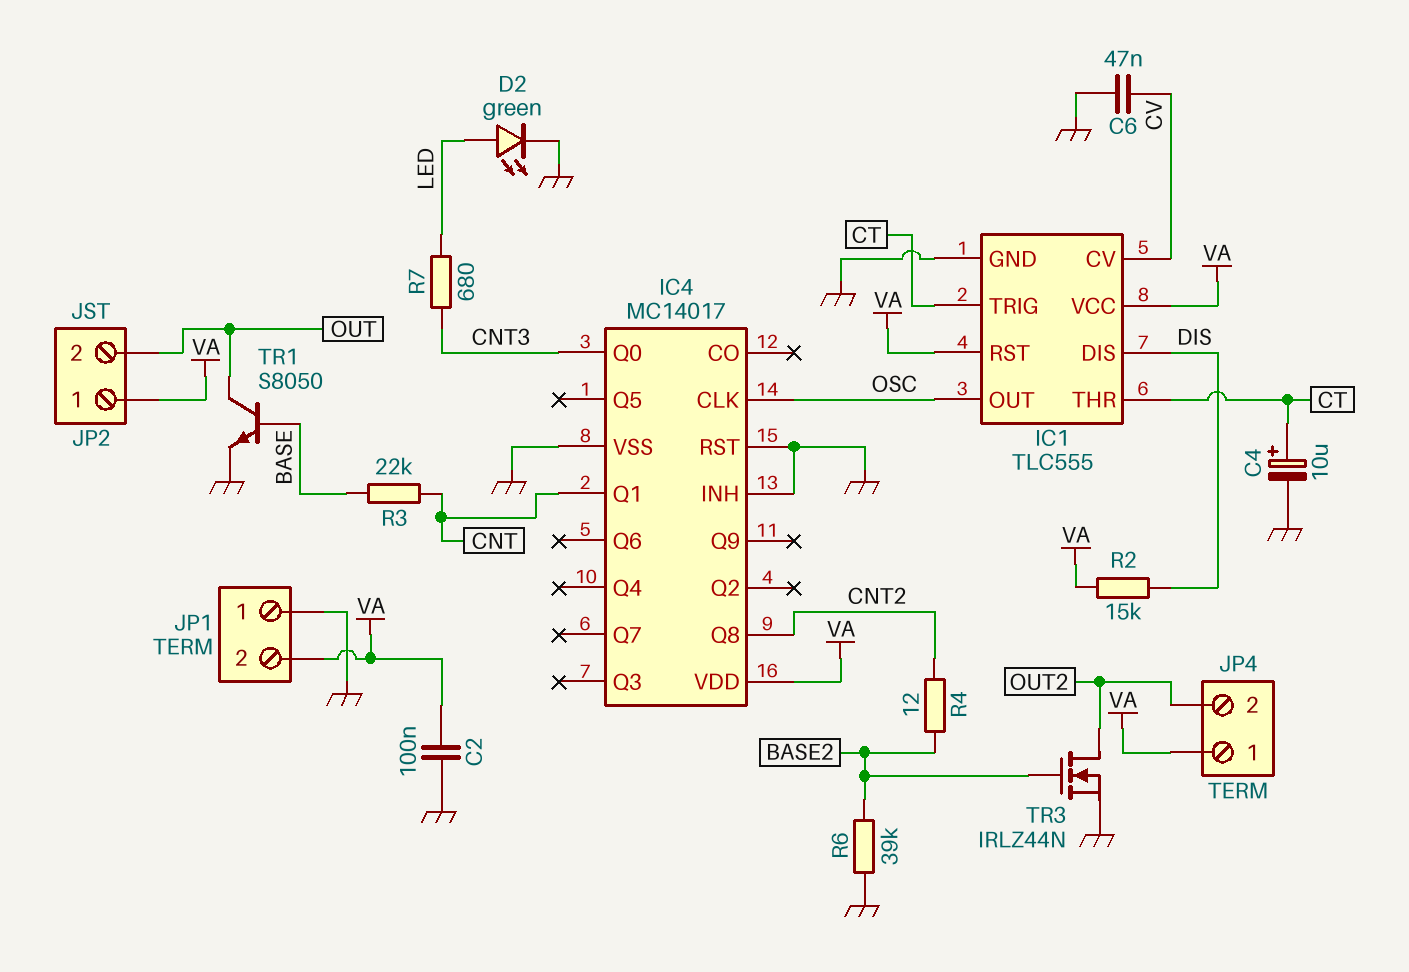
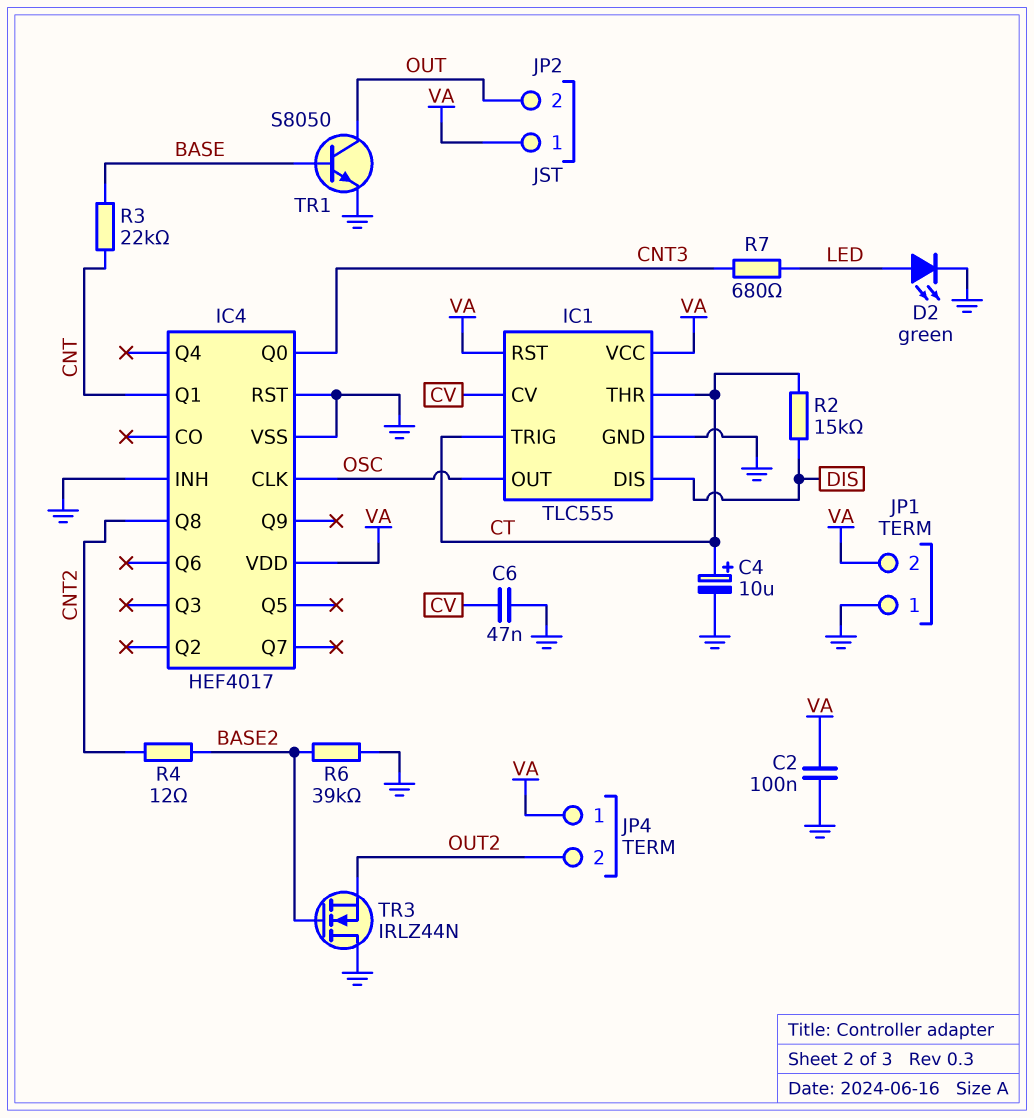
IC4: MC14017 -> HEF4017
R2: 15k (DIS, VA) -> 15k (CT, DIS)
TR3: NMOS IRLZ44N (G BASE2, D OUT2, S GND) -> NMOS IRLZ44N (G BASE2, D GND, S OUT2)

